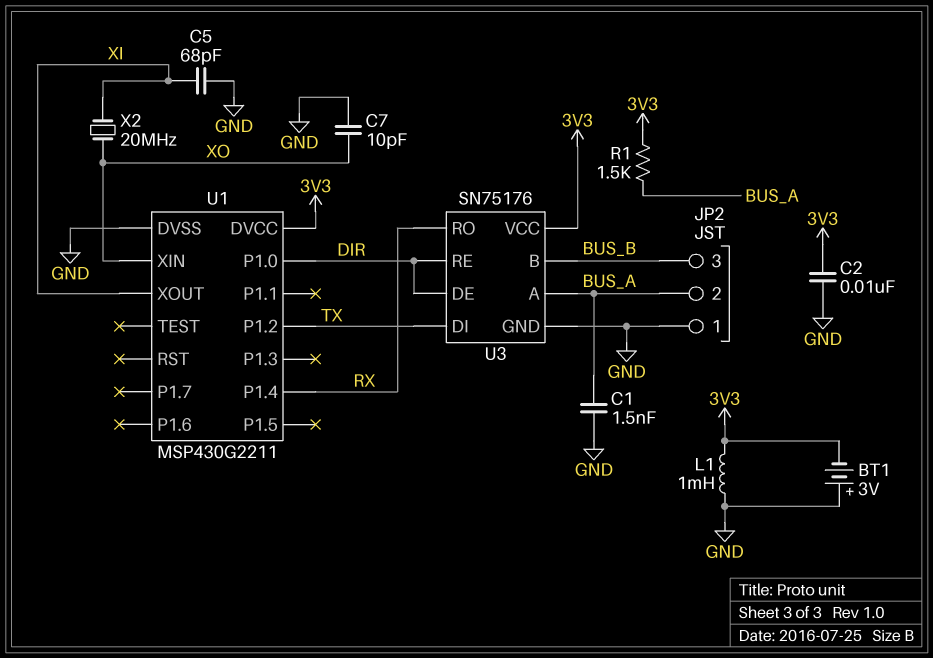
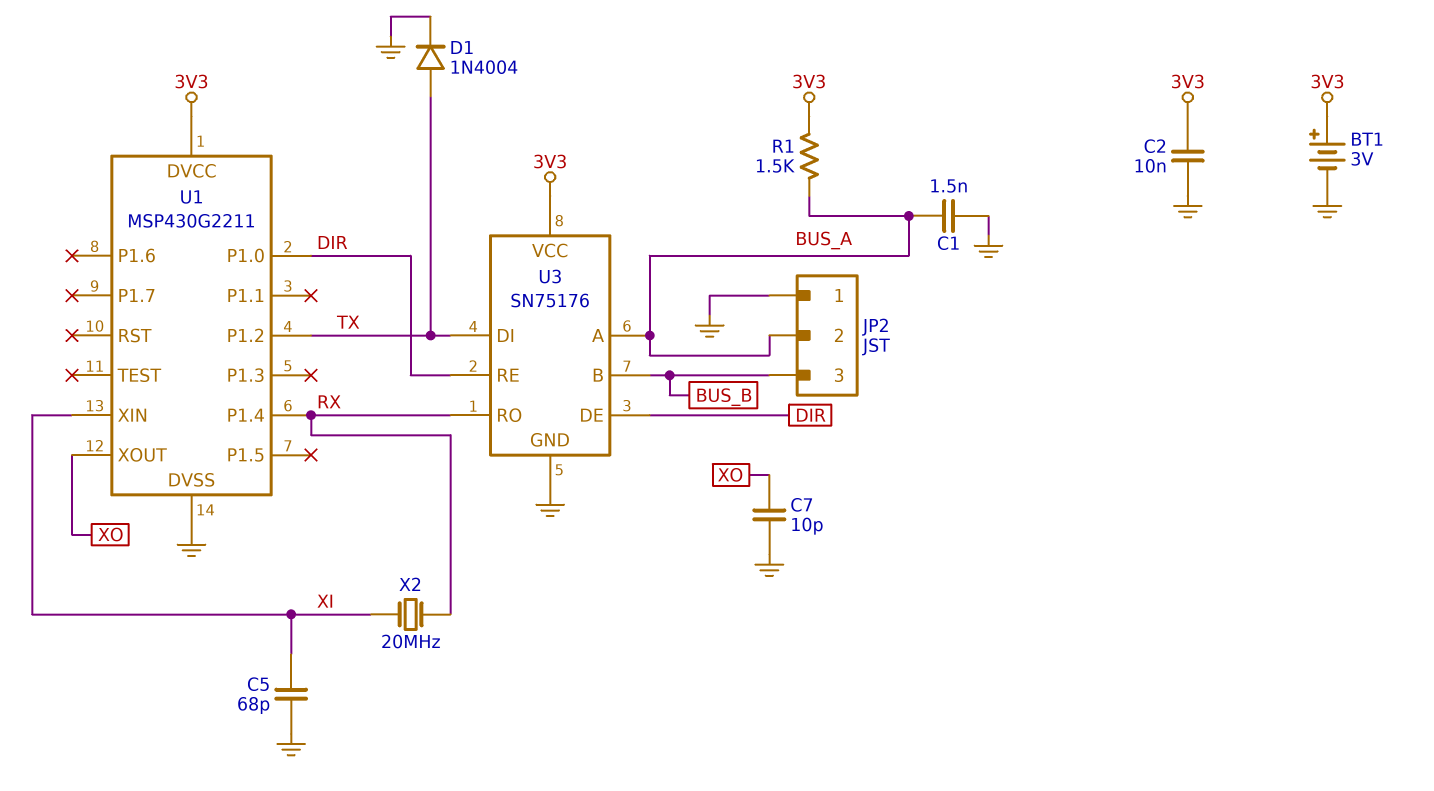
BT1: 3V (plus GND, minus 3V3) -> 3V (plus 3V3, minus GND)
D1: none -> diode 1N4004 (A TX, K GND)
L1: 1mH (3V3, GND) -> none
U1 pin XIN: XO -> XI
U1 pin XOUT: XI -> XO
X2: 20MHz (XI, XO) -> 20MHz (RX, XI)

